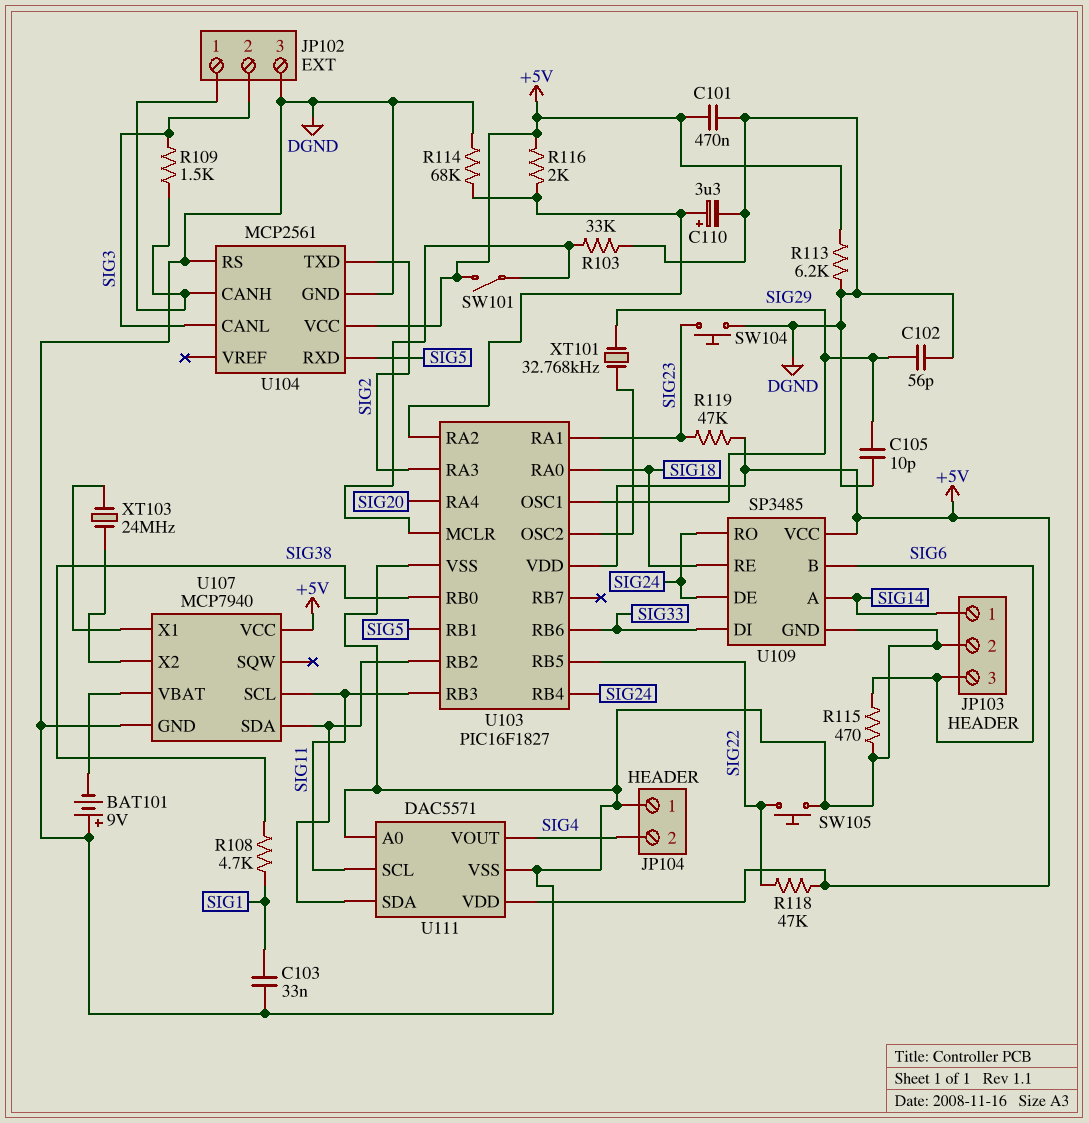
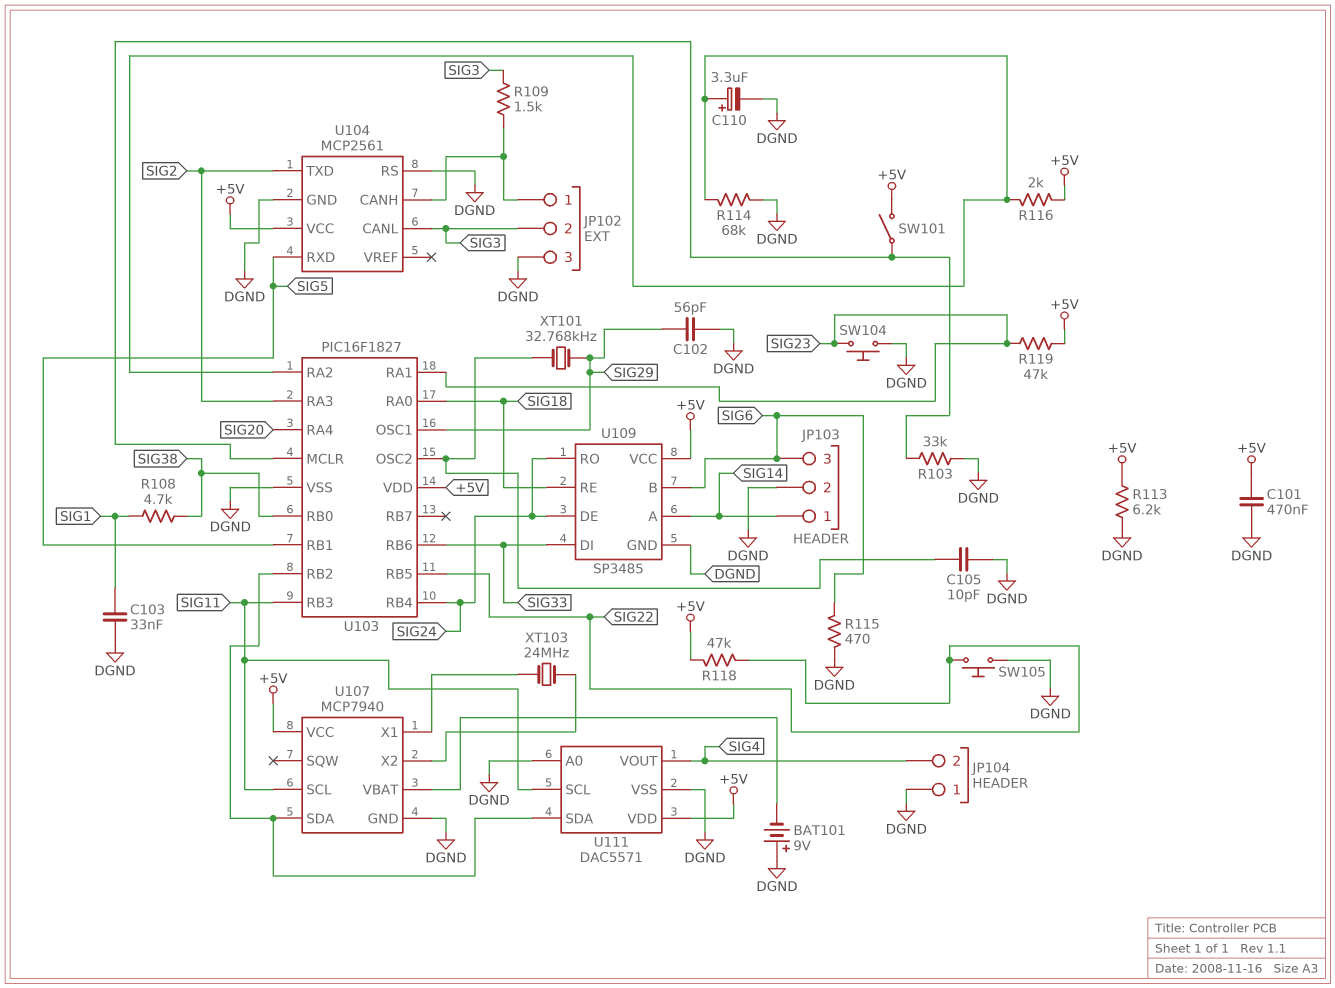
C105: 10pF (DGND, SIG29) -> 10pF (DGND, U103/OSC2)

